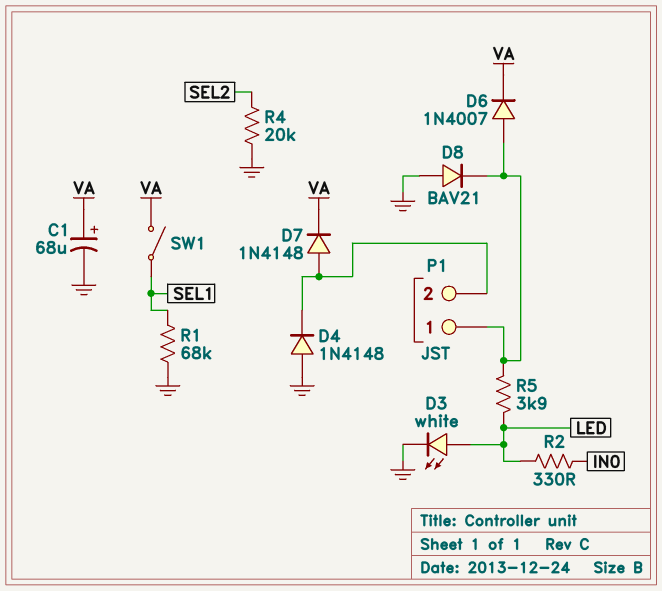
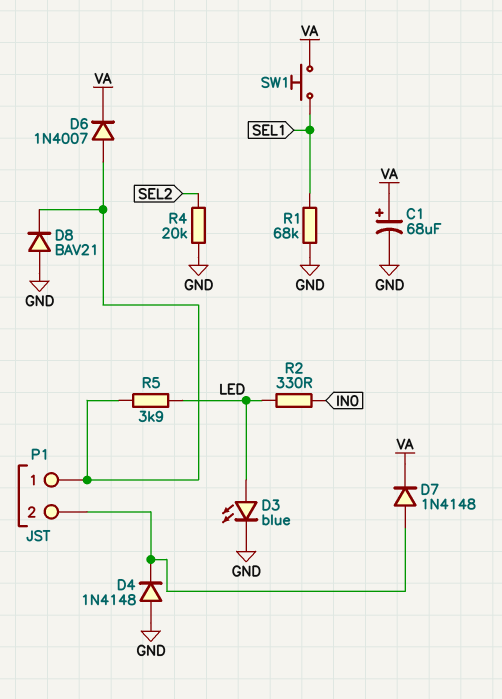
D3: LED white (A LED, K GND) -> LED blue (A LED, K GND)
SW1: switch (SEL1, VA) -> button (SEL1, VA)

